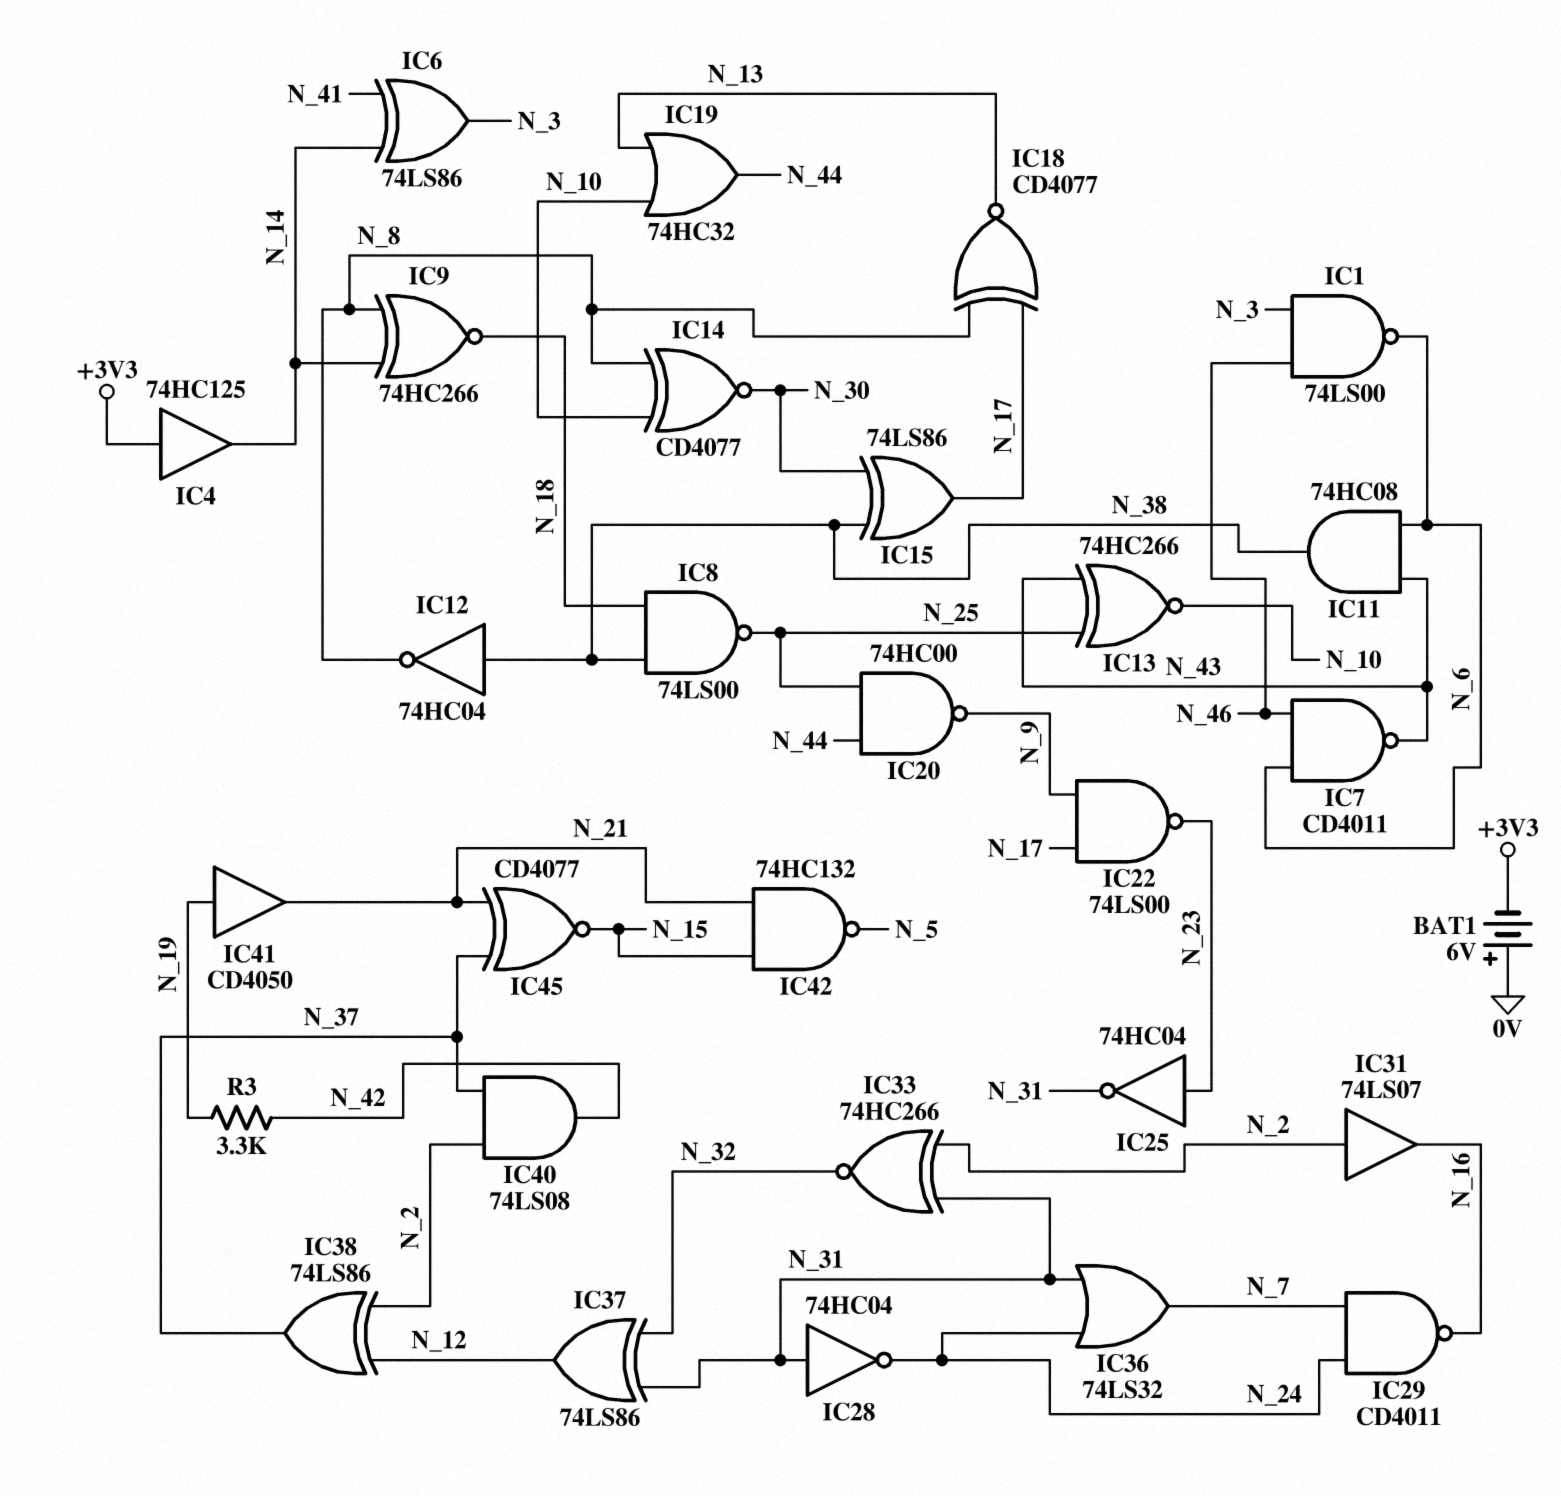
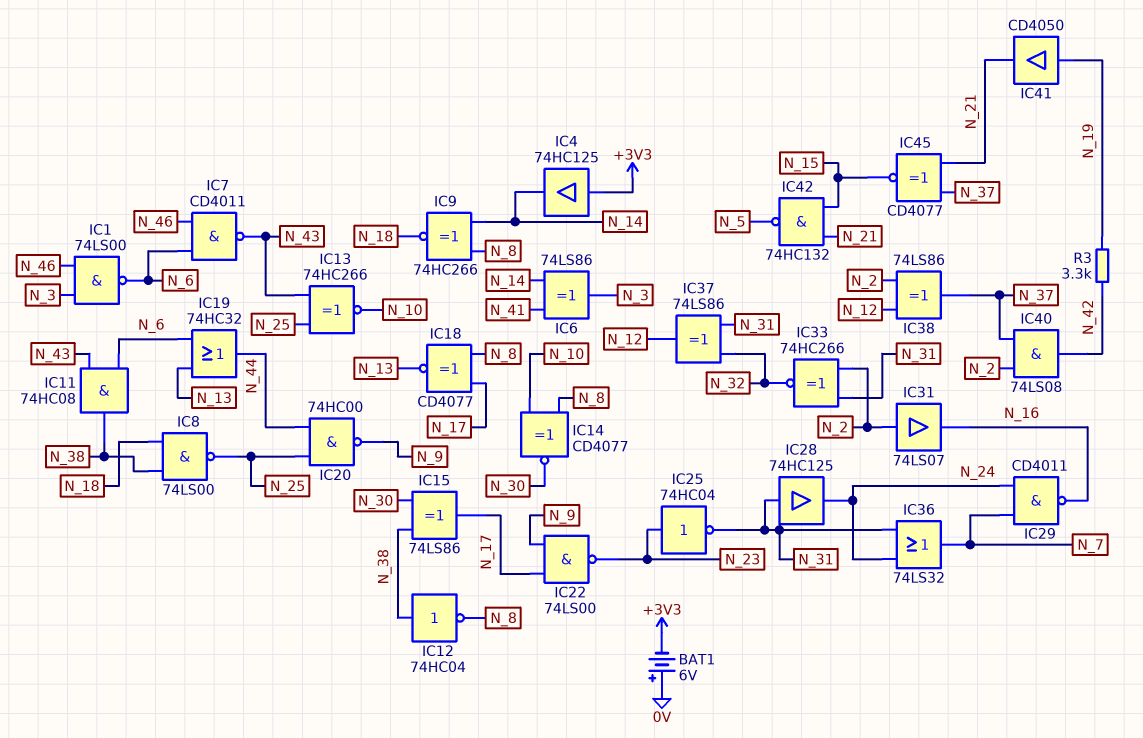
IC19: OR 74HC32 (in N_10, in N_13, out N_44) -> OR 74HC32 (in N_6, in N_13, out N_44)
IC28: NOT 74HC04 (in N_31, out N_24) -> buffer 74HC125 (in N_31, out N_24)

